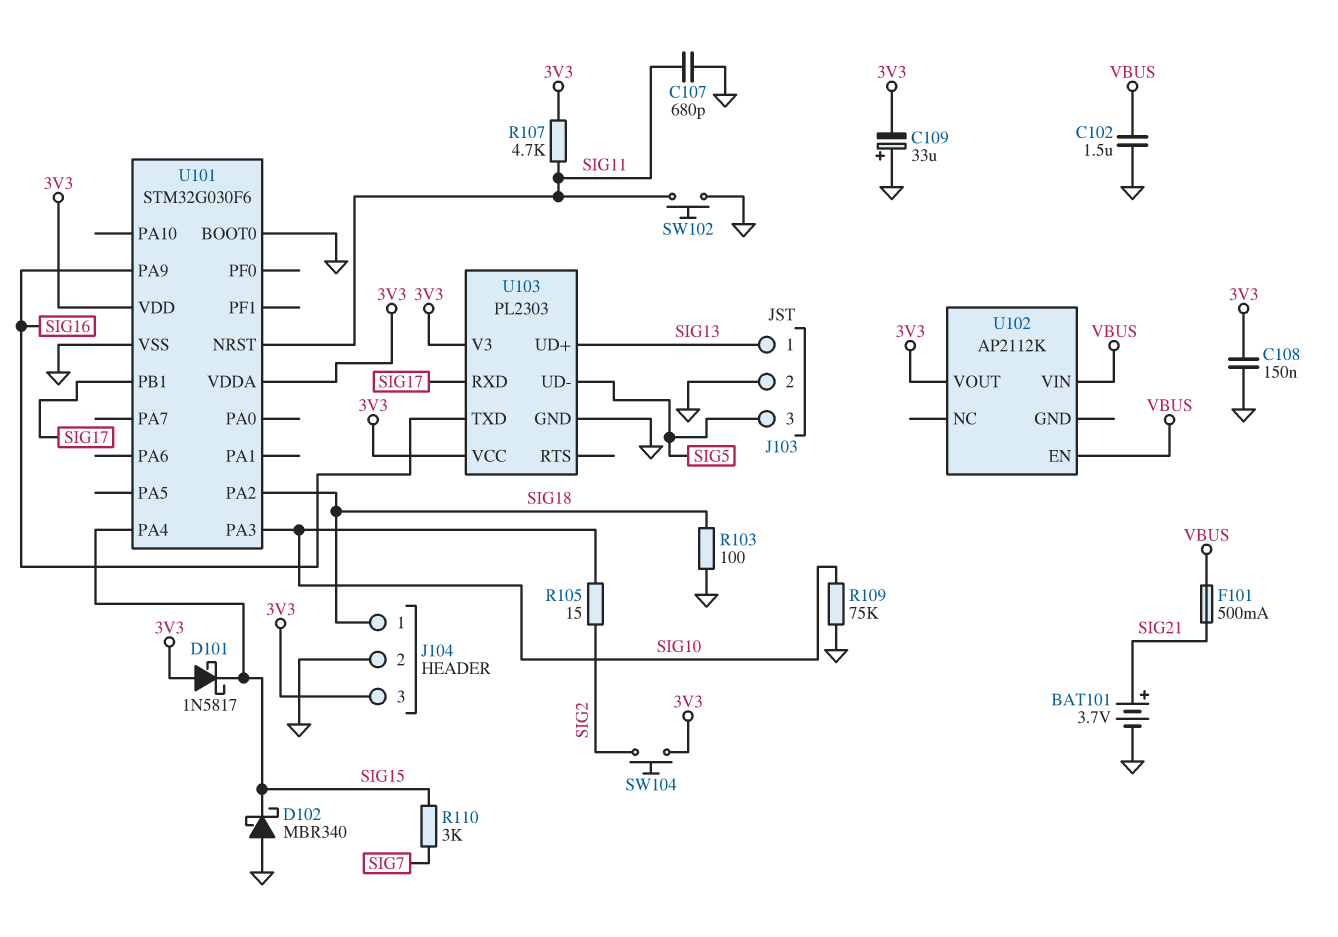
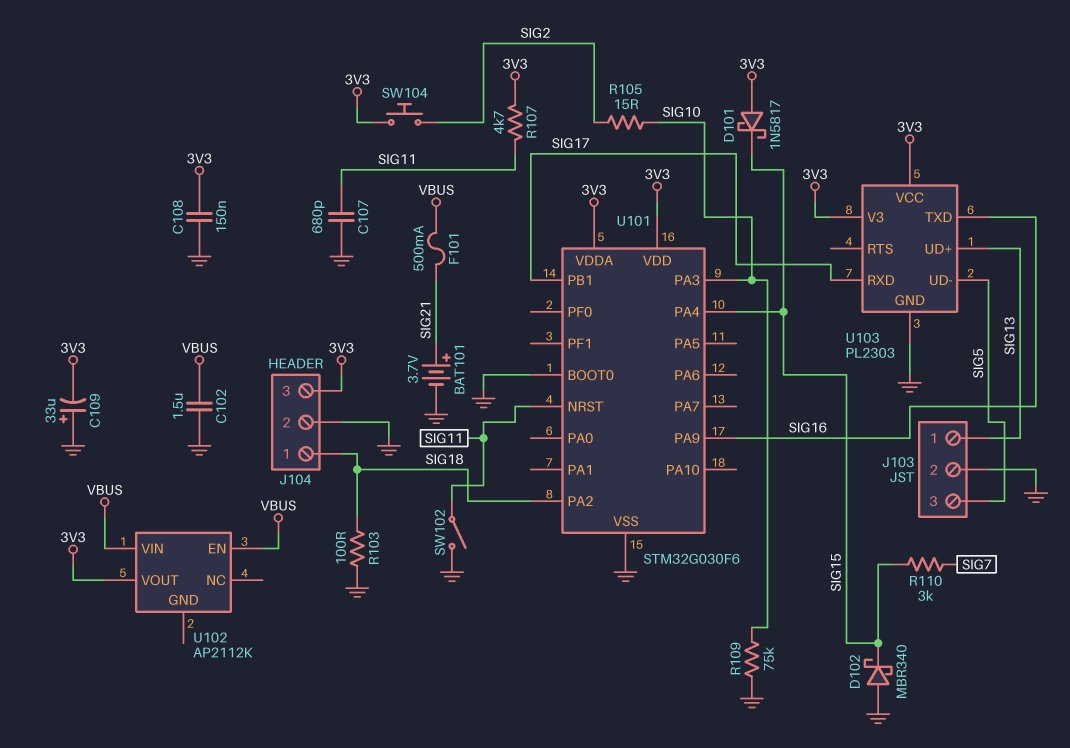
SW102: button (GND, SIG11) -> switch (GND, SIG11)

